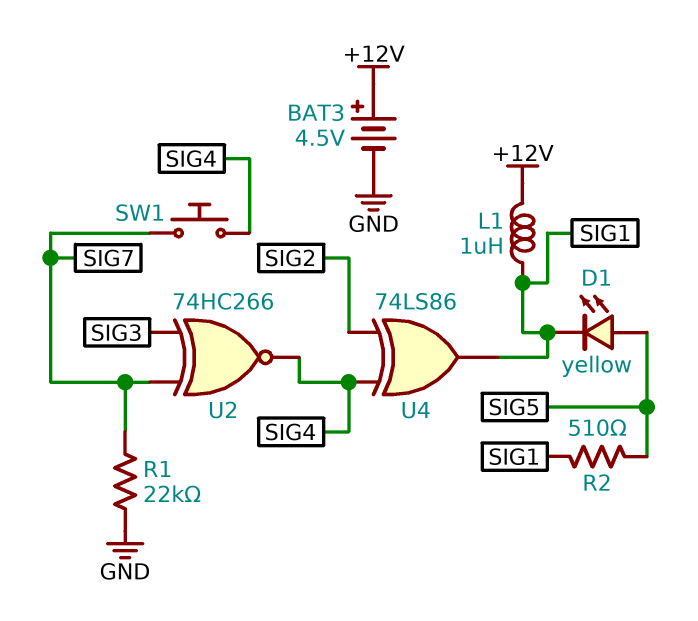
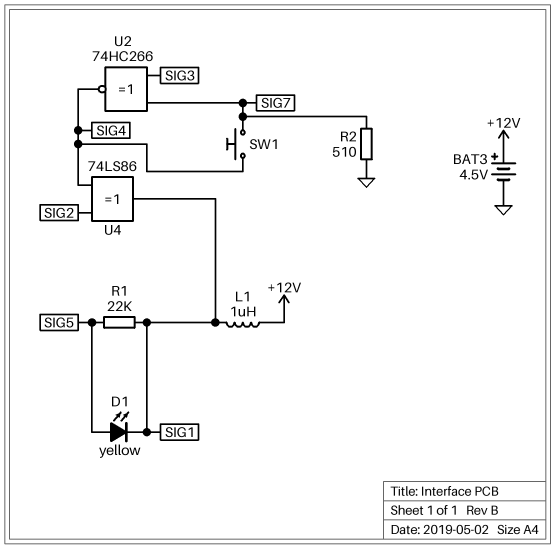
R1: 22k (GND, SIG7) -> 22k (SIG1, SIG5)
R2: 510 (SIG1, SIG5) -> 510 (GND, SIG7)

